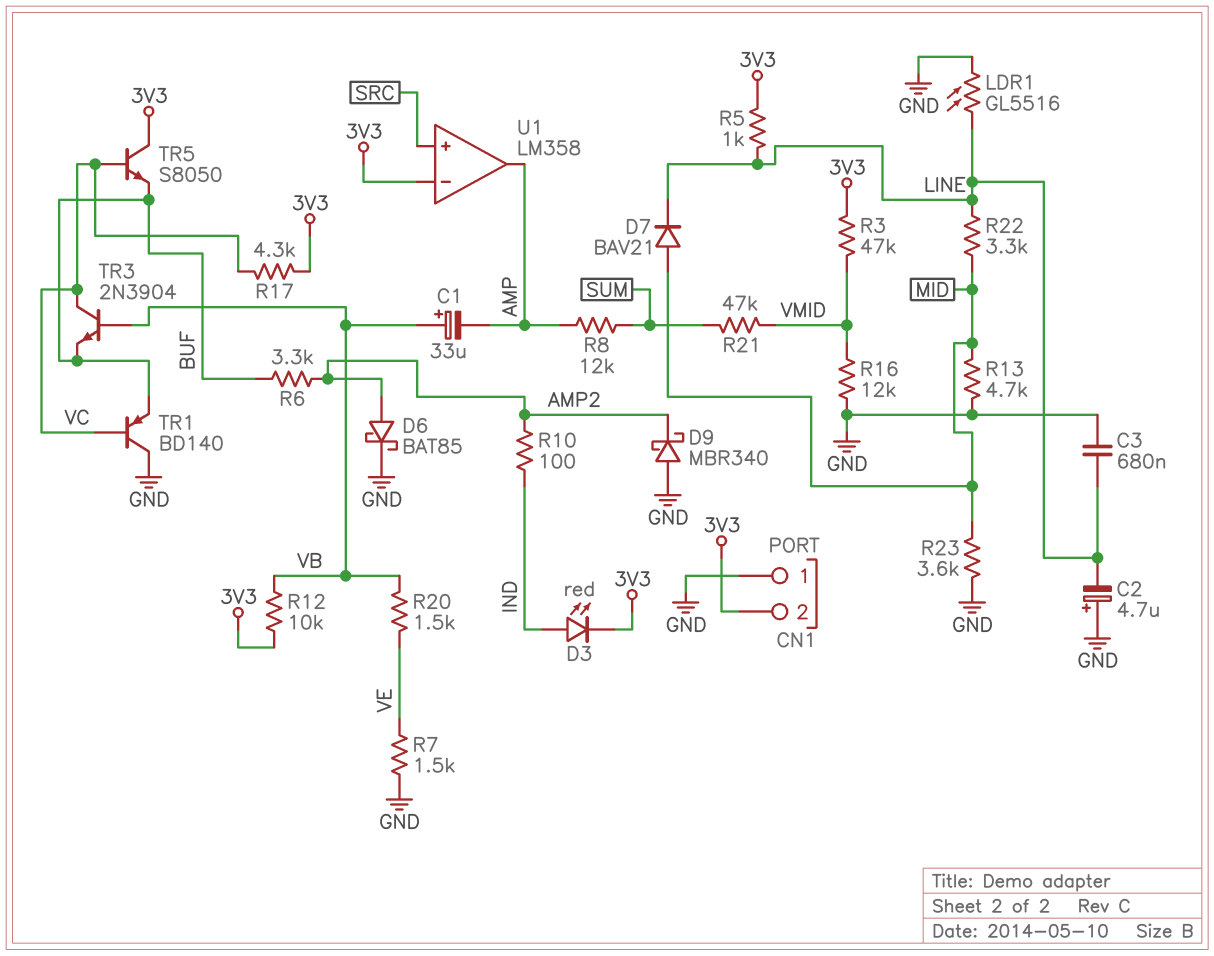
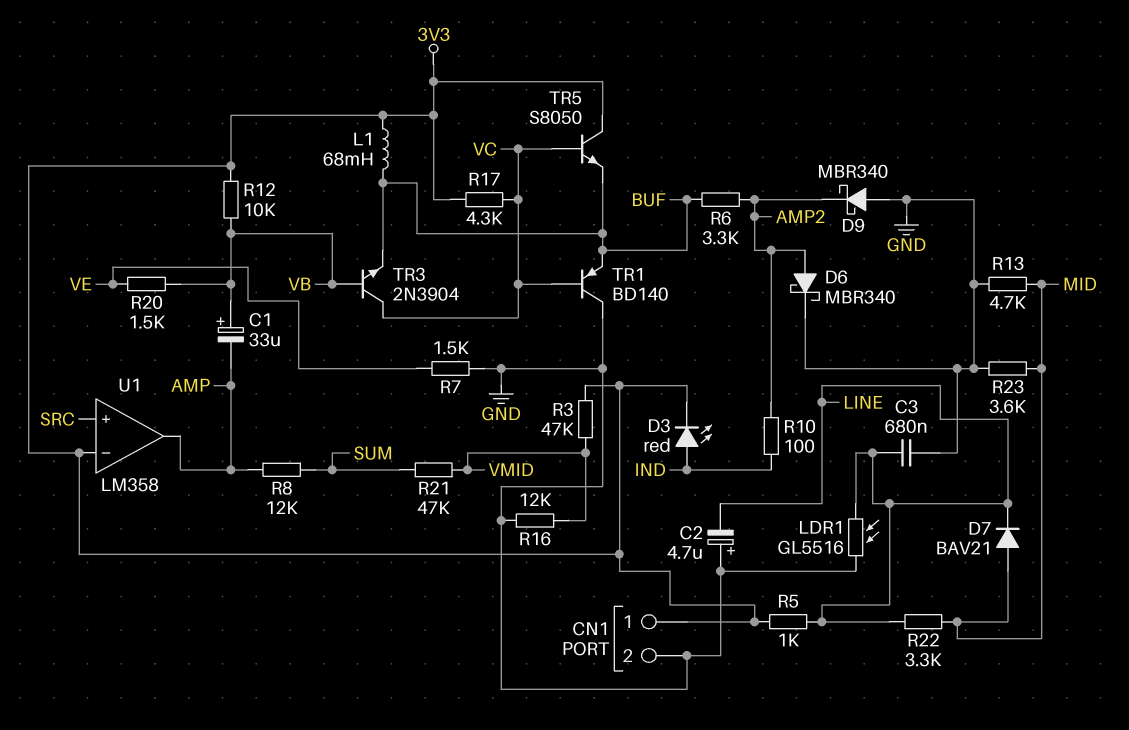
CN1 pin 1: GND -> 3V3
CN1 pin 2: 3V3 -> GND
D6: schottky BAT85 (A AMP2, K GND) -> schottky MBR340 (A AMP2, K GND)
L1: none -> 68mH (3V3, BUF)

